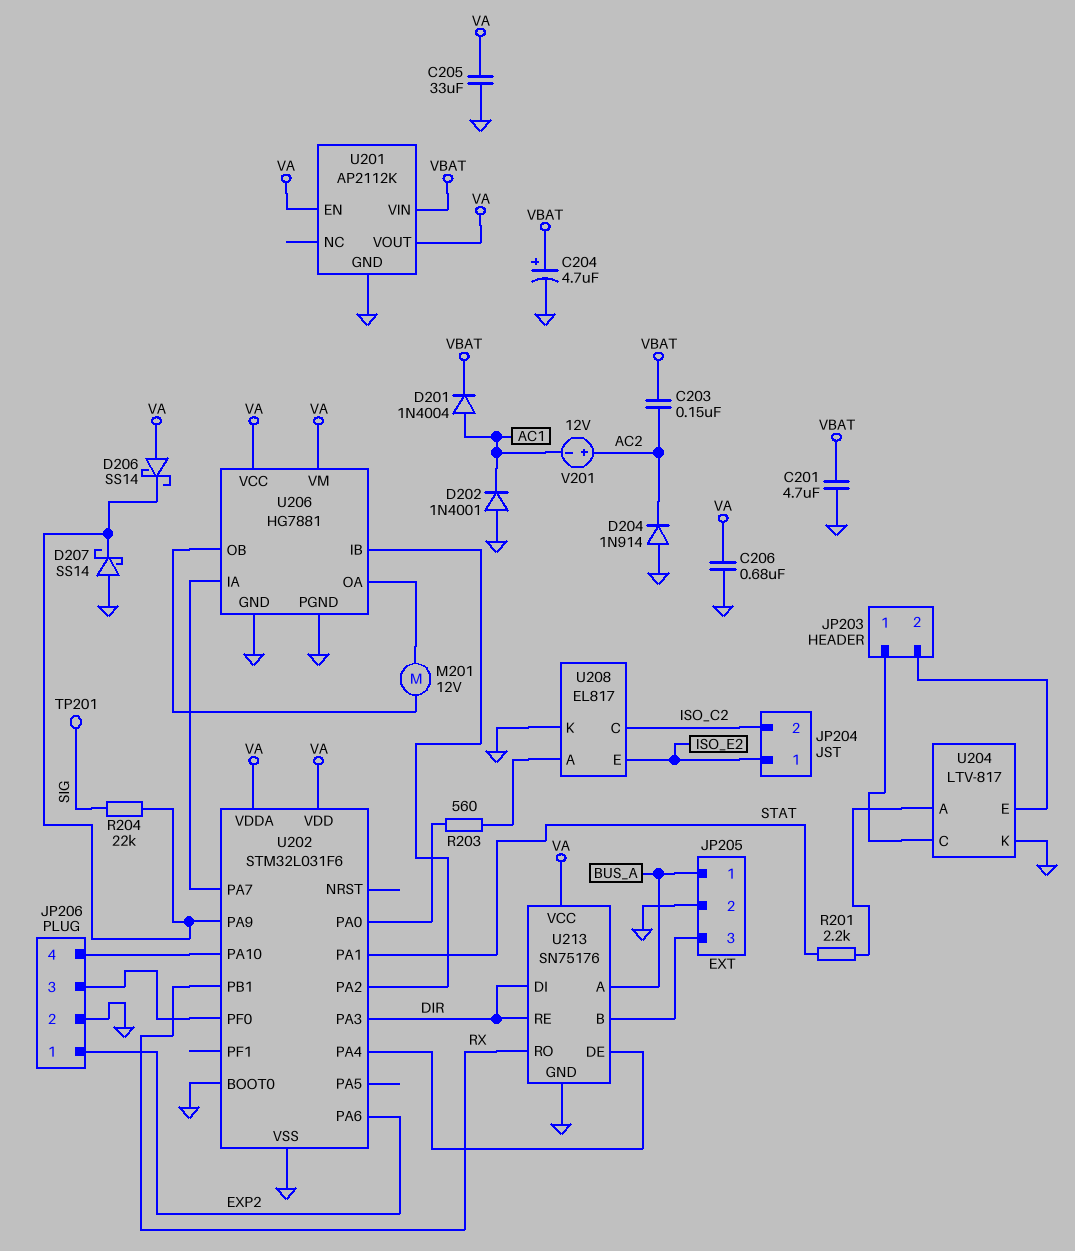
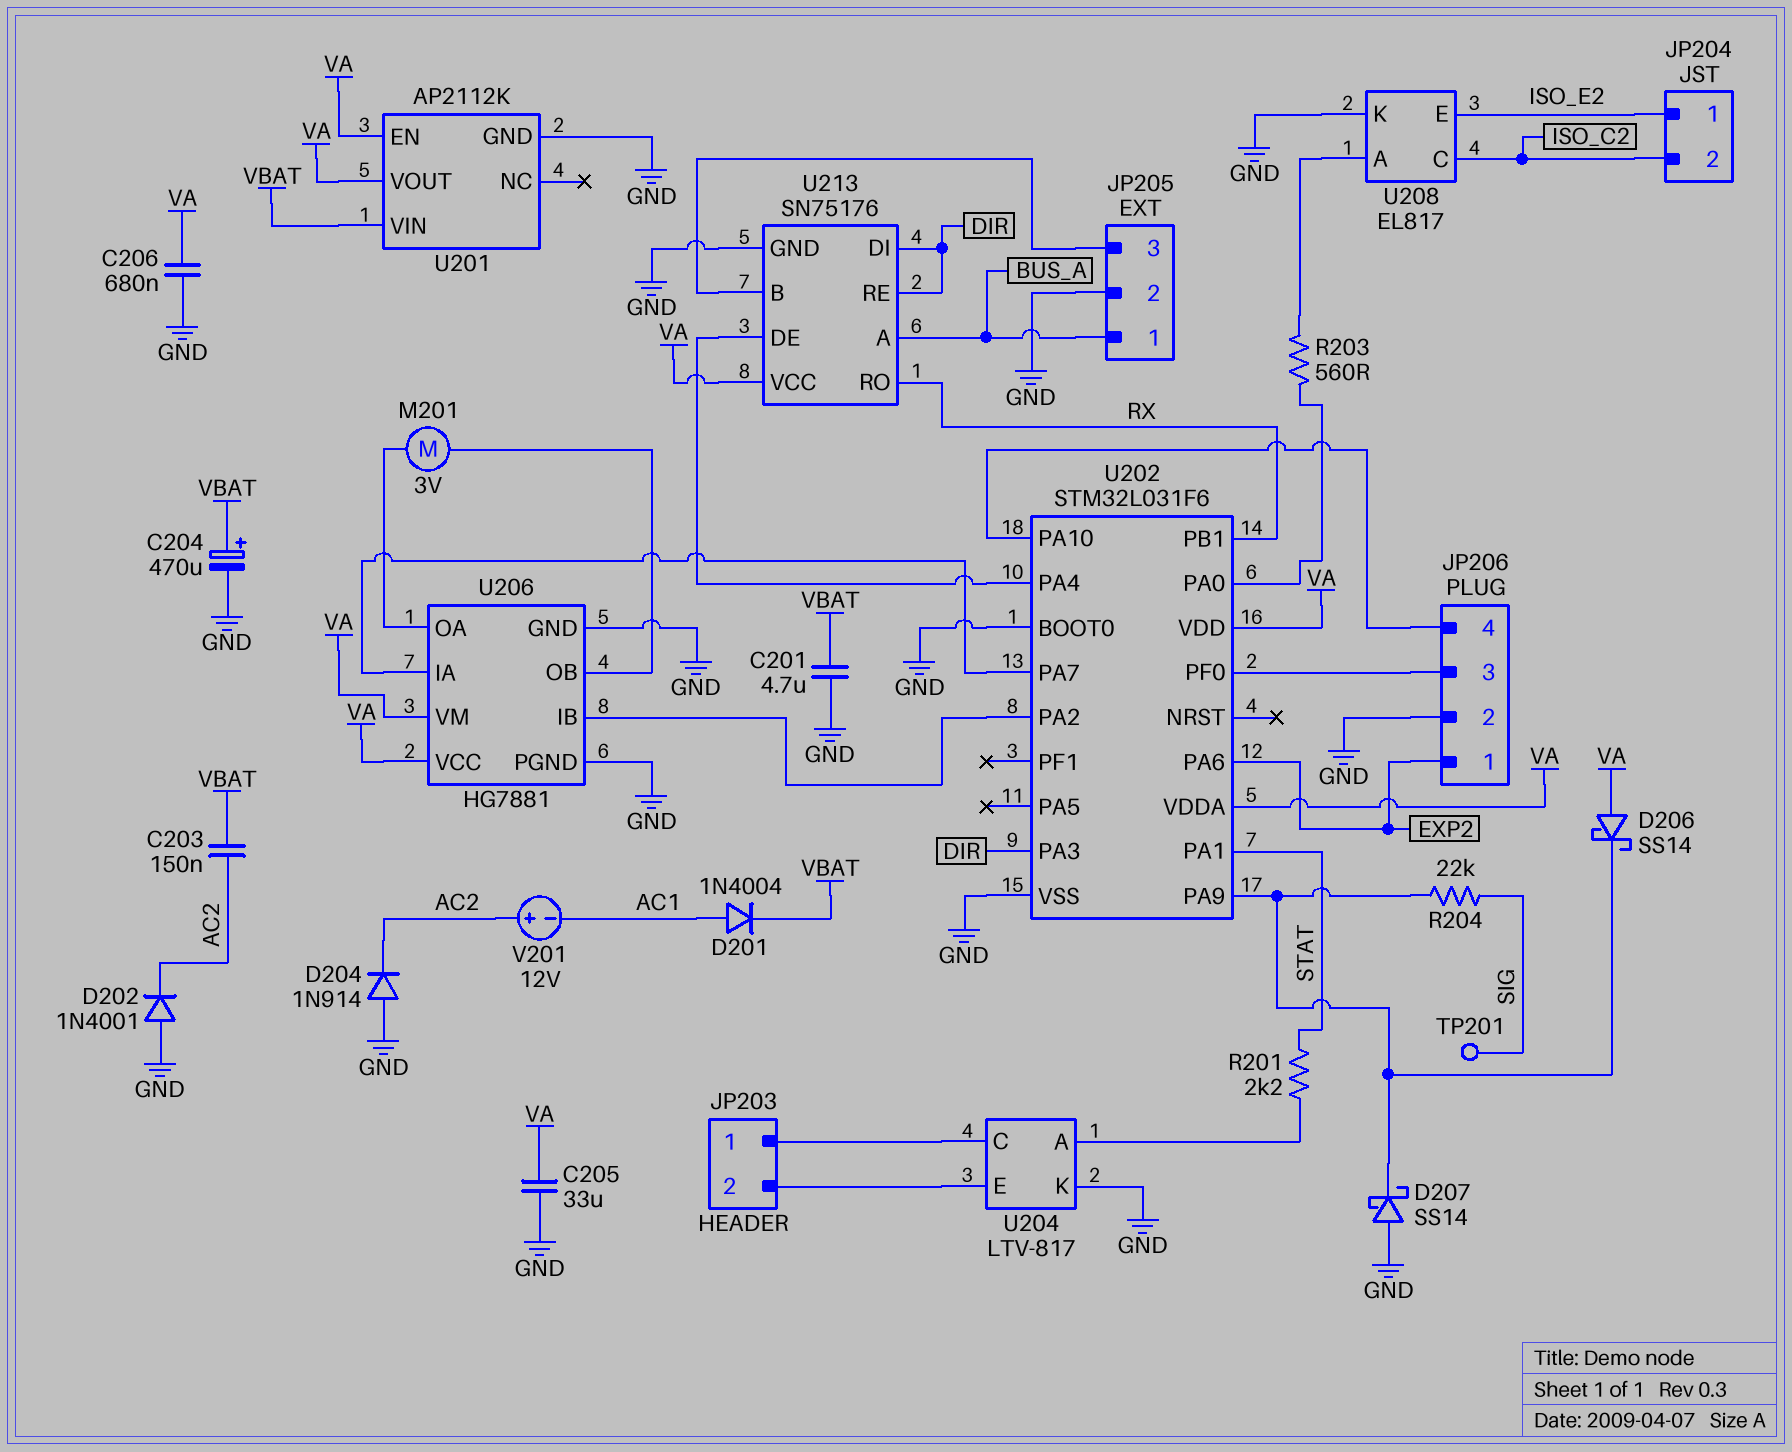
C204: 4.7uF (plus VBAT, minus GND) -> 470uF (plus VBAT, minus GND)
D202: diode 1N4001 (A GND, K AC1) -> diode 1N4001 (A GND, K AC2)
M201: motor 12V (U206/OA, U206/OB) -> motor 3V (U206/OA, U206/OB)

